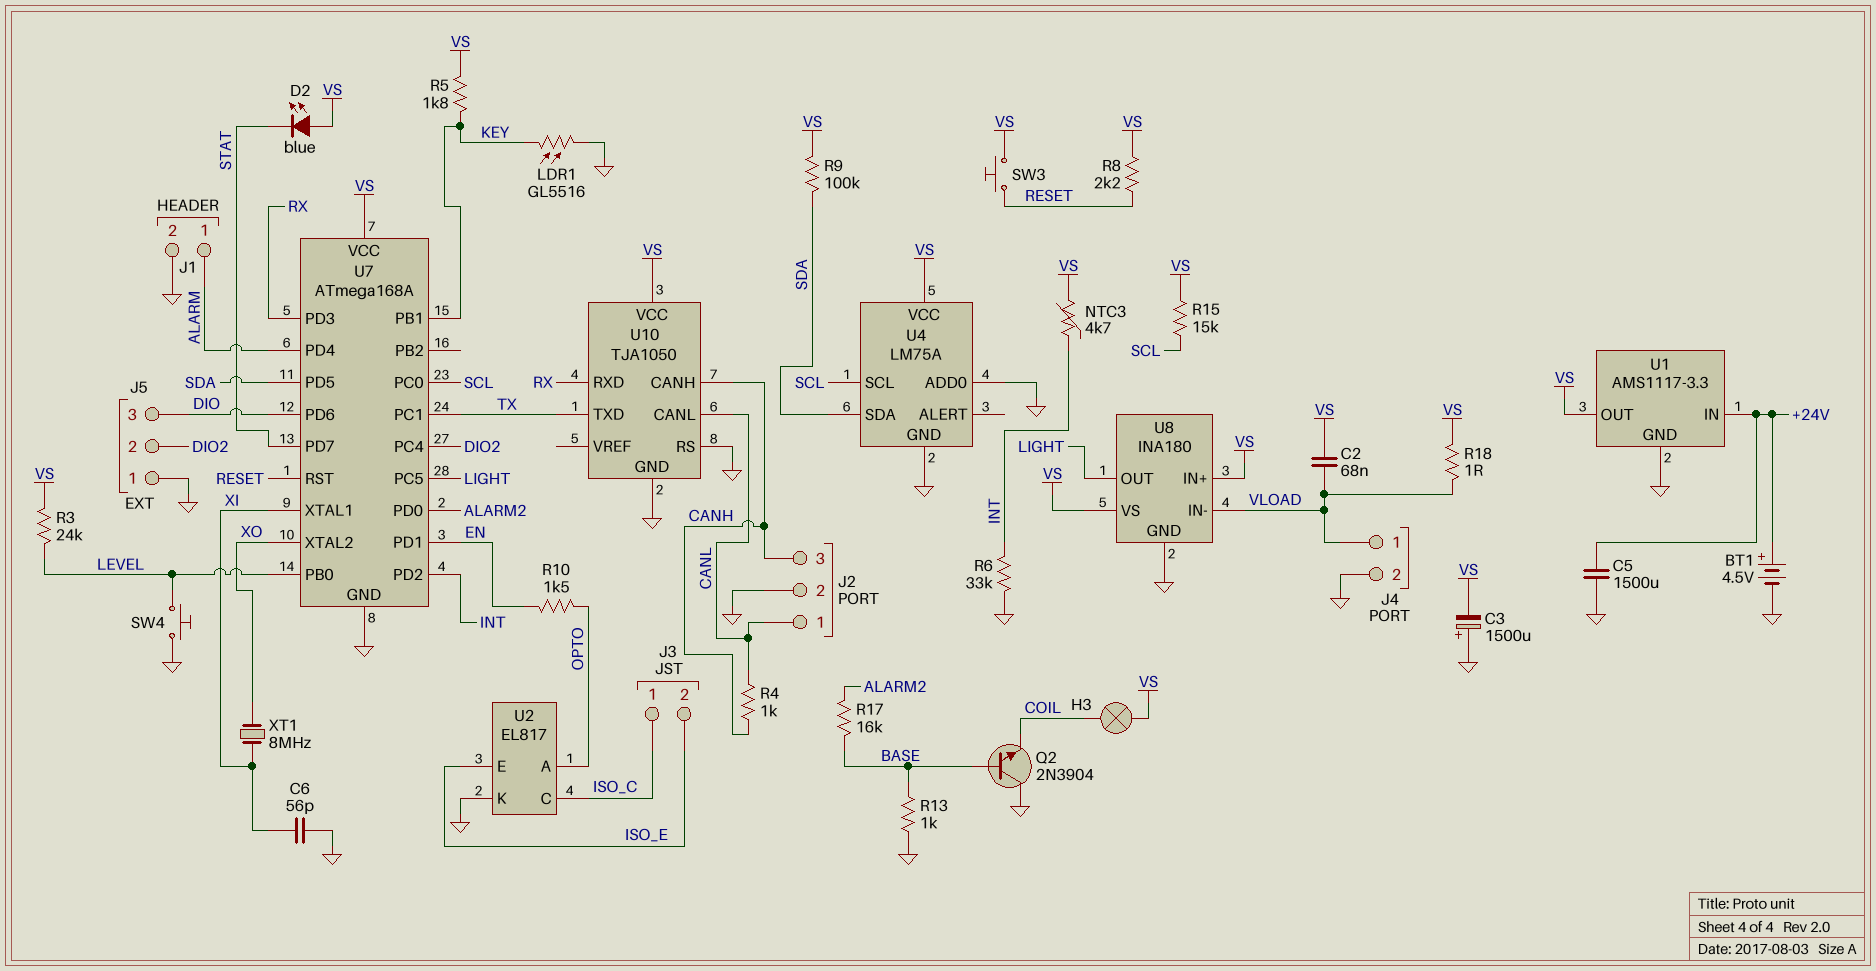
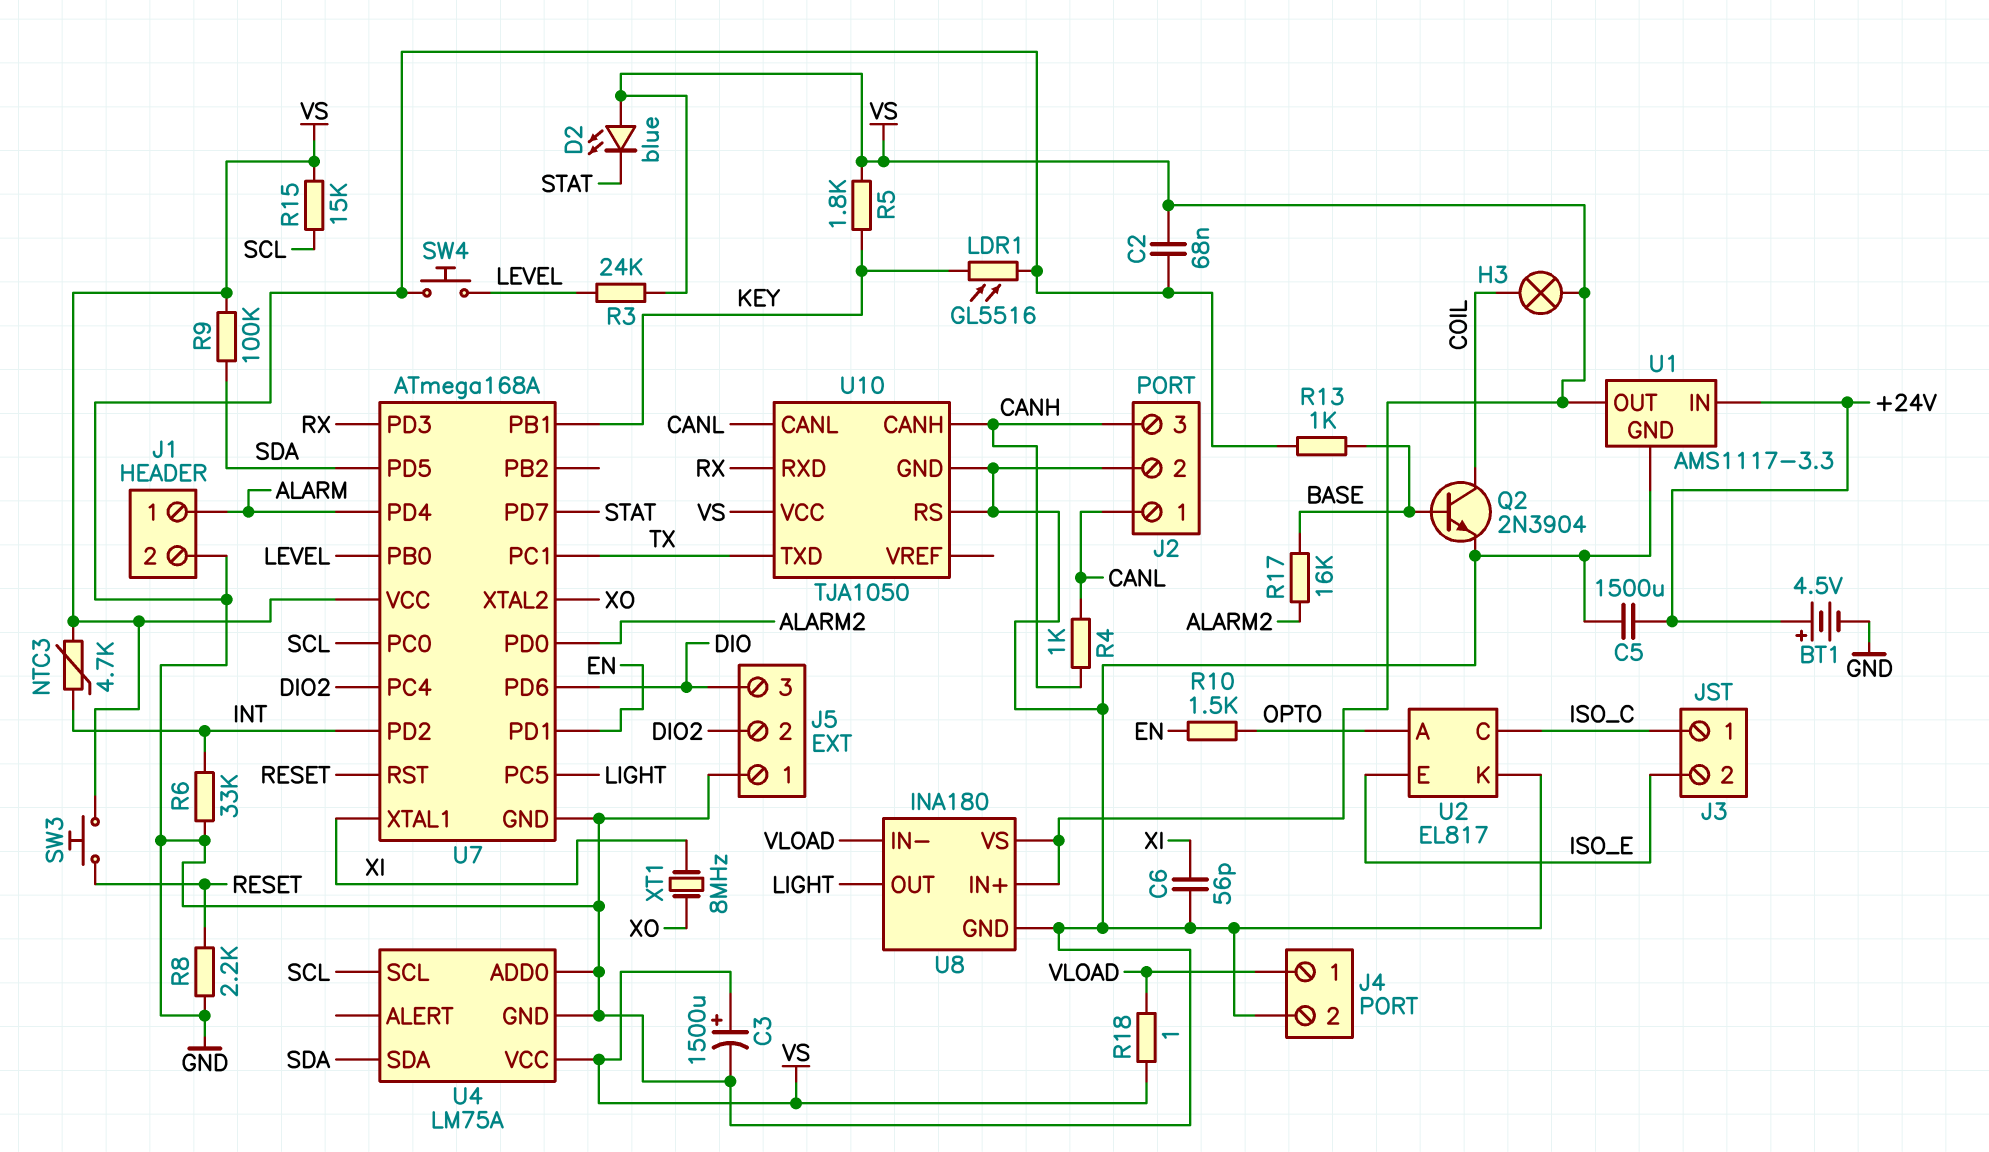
C2: 68nF (VLOAD, VS) -> 68nF (GND, VS)
C3: 1500uF (plus GND, minus VS) -> 1500uF (plus VS, minus GND)
Q2: NPN 2N3904 (B BASE, C GND, E COIL) -> NPN 2N3904 (B BASE, C COIL, E GND)
R8: 2.2k (RESET, VS) -> 2.2k (GND, RESET)

